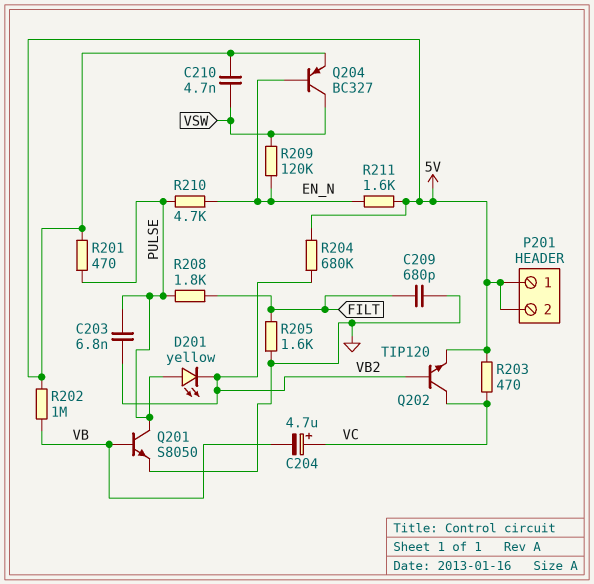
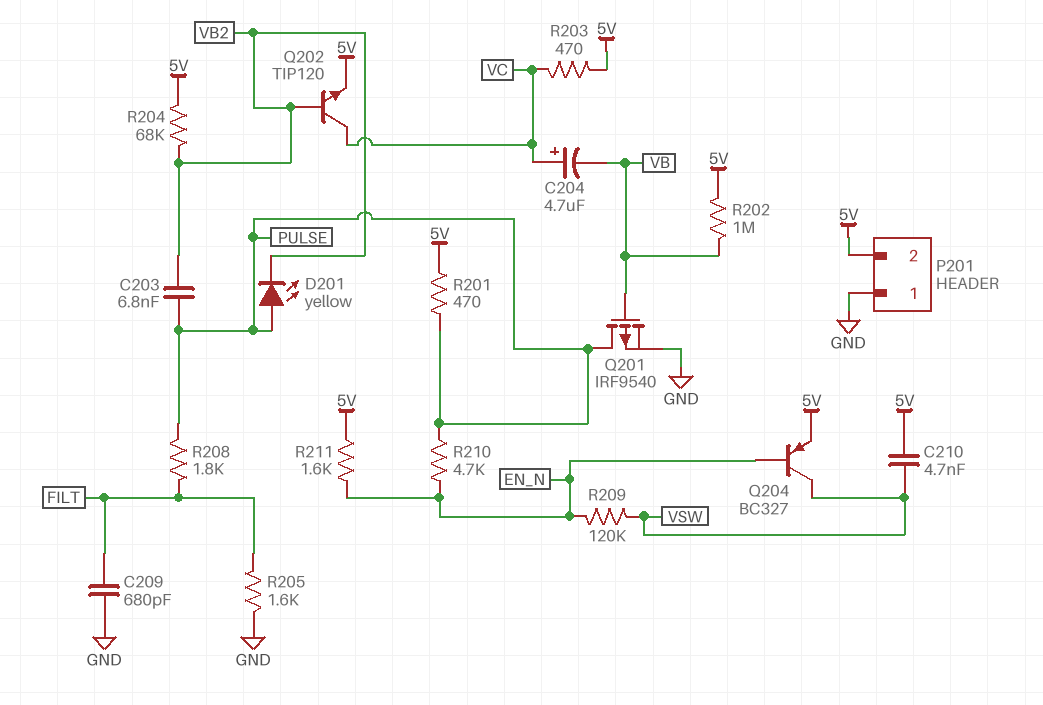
P201 pin 1: 5V -> GND
Q201: NPN S8050 (B VB, C PULSE, E GND) -> PMOS IRF9540 (G VB, D PULSE, S GND)
R204: 680k (5V, VB2) -> 68k (5V, VB2)

